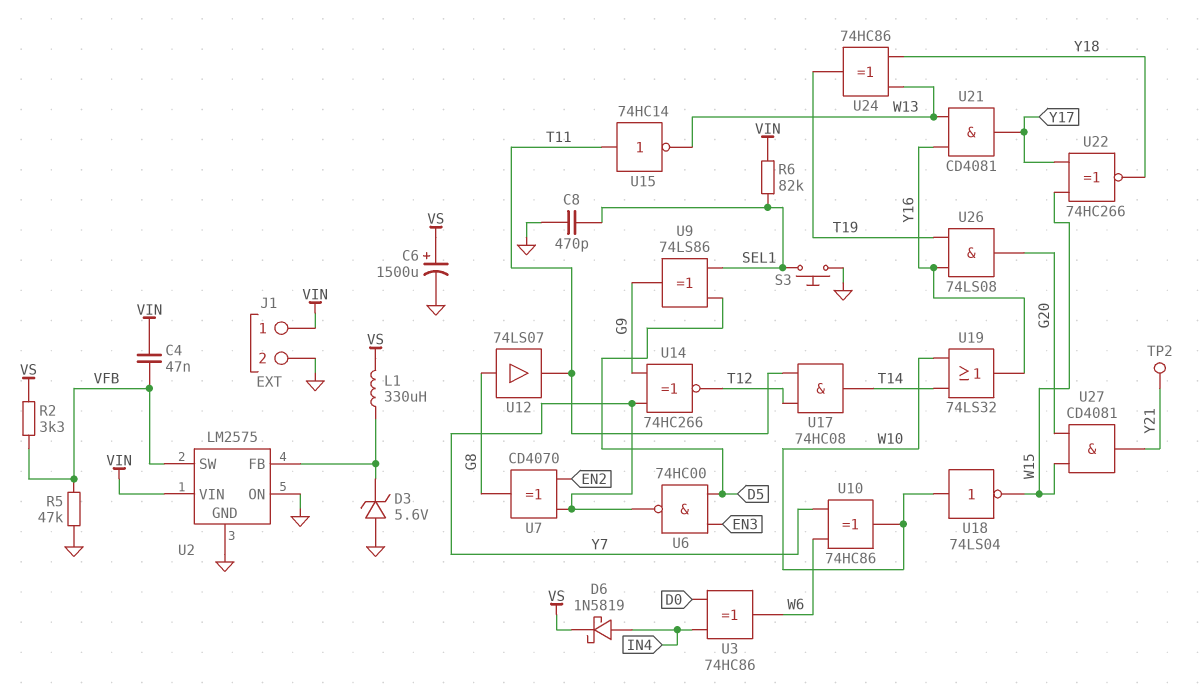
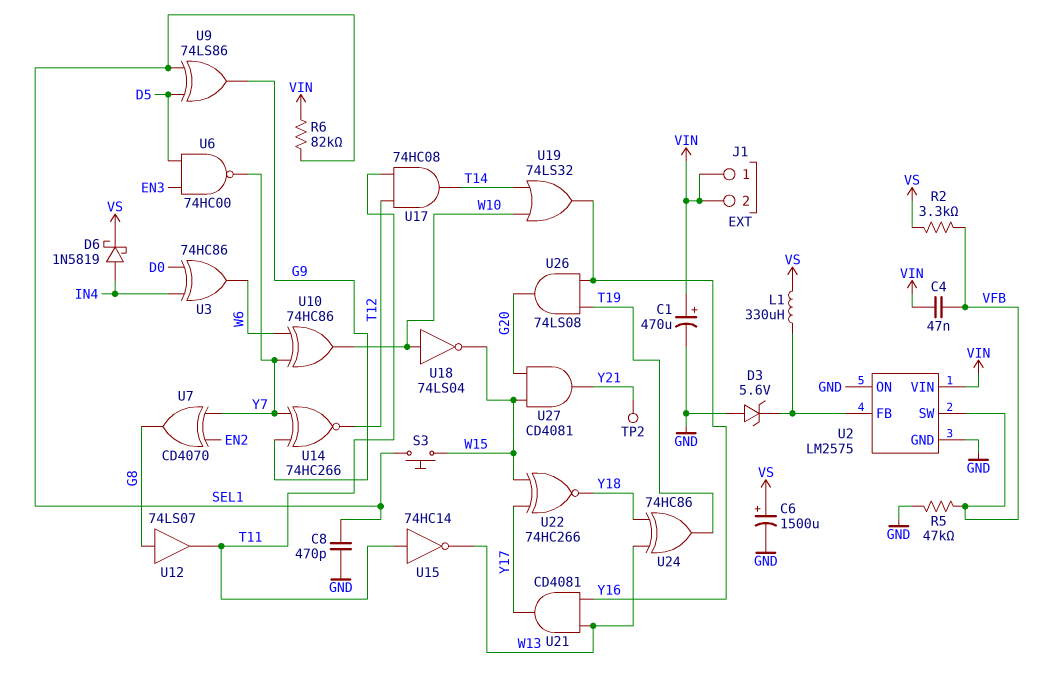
C1: none -> 470uF (plus VIN, minus GND)
J1 pin 2: GND -> VIN
S3: button (GND, SEL1) -> button (SEL1, W15)

